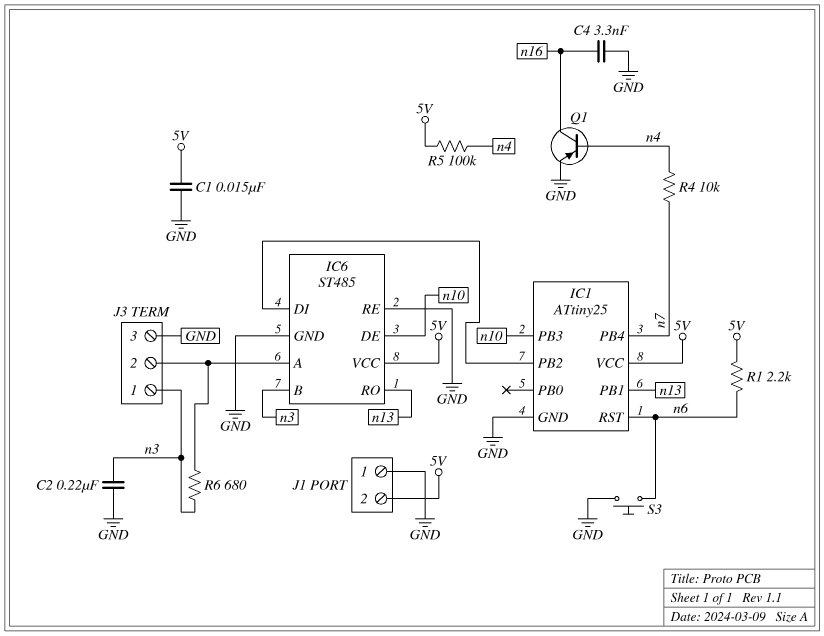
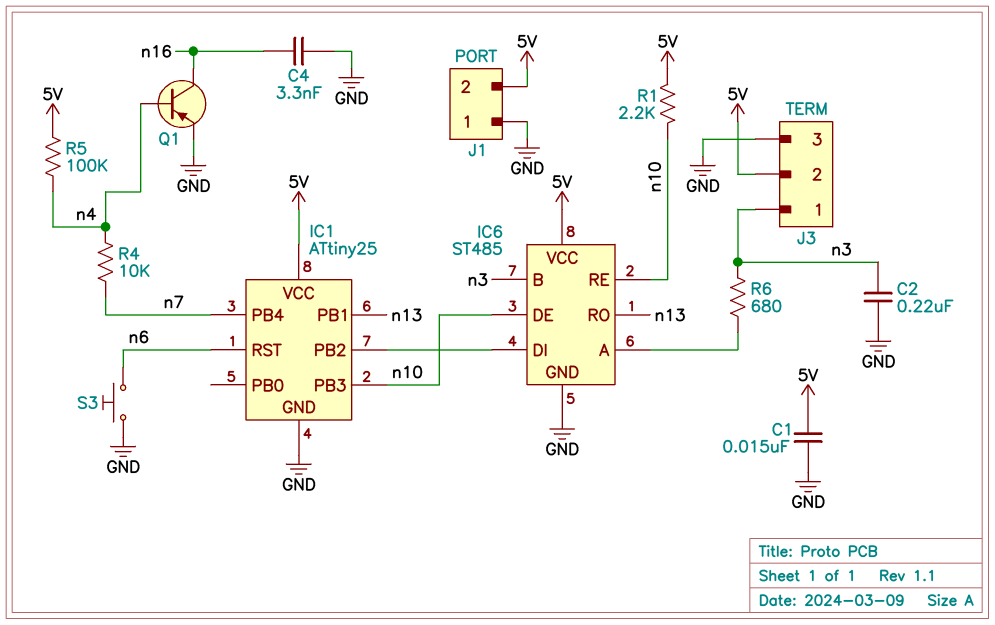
IC6 pin RE: GND -> n10
J3 pin 2: IC6/A -> 5V
R1: 2.2k (5V, n6) -> 2.2k (5V, n10)

